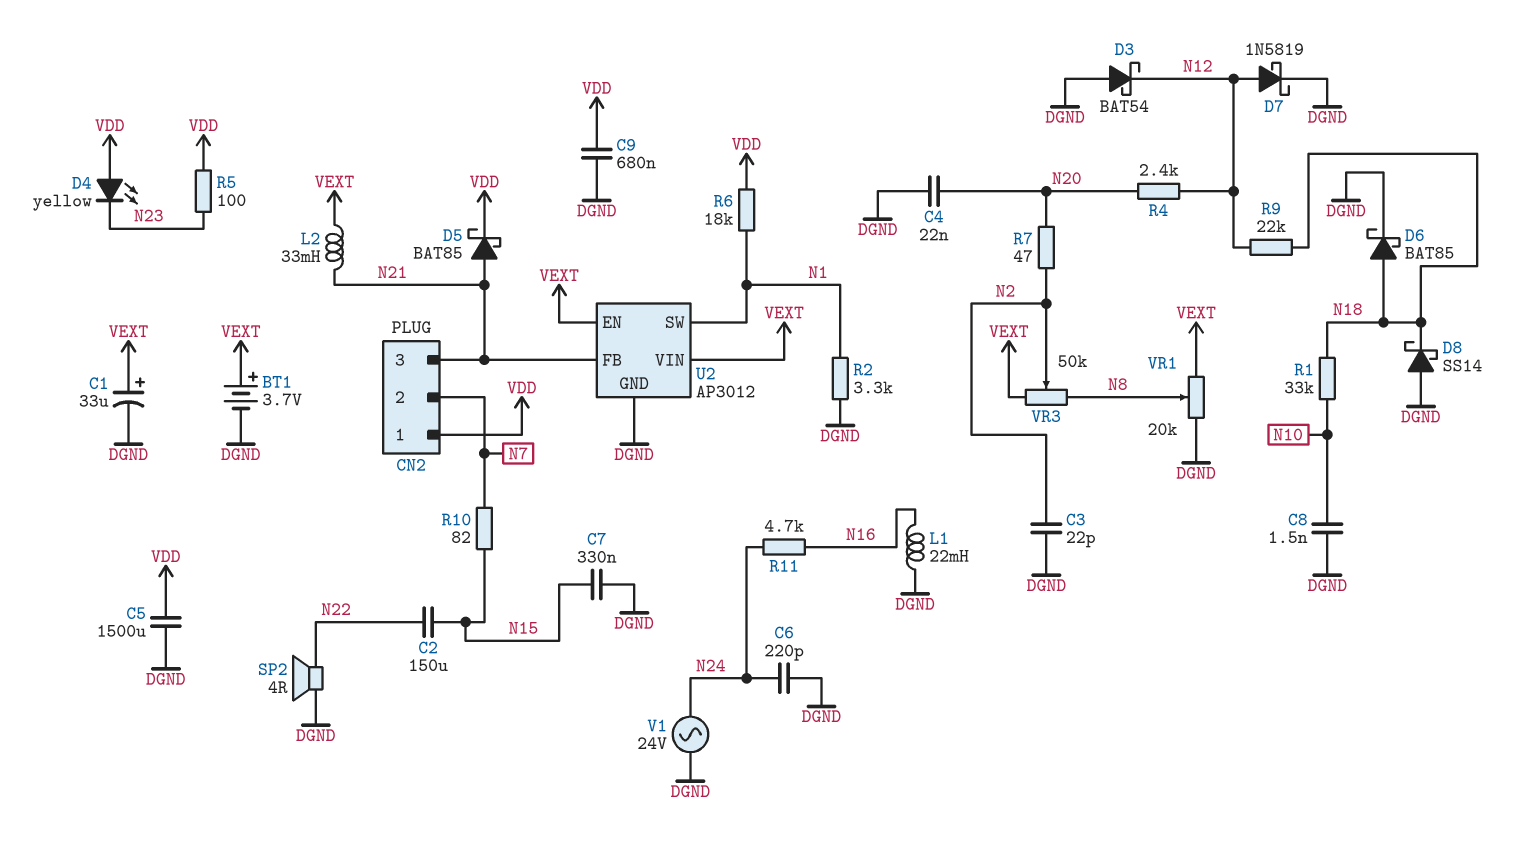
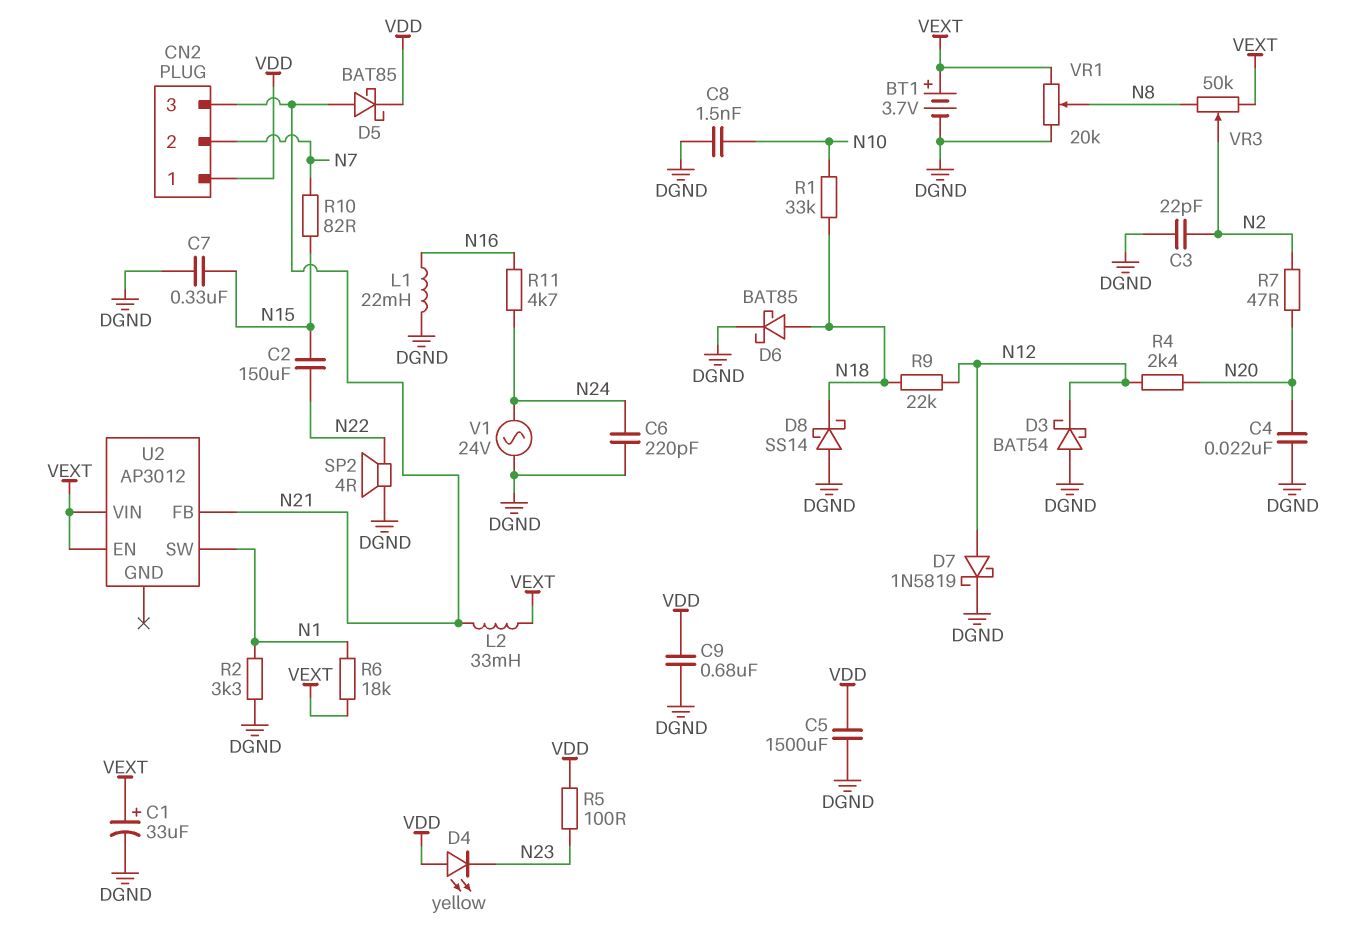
R6: 18k (N1, VDD) -> 18k (N1, VEXT)
U2 pin GND: DGND -> none

